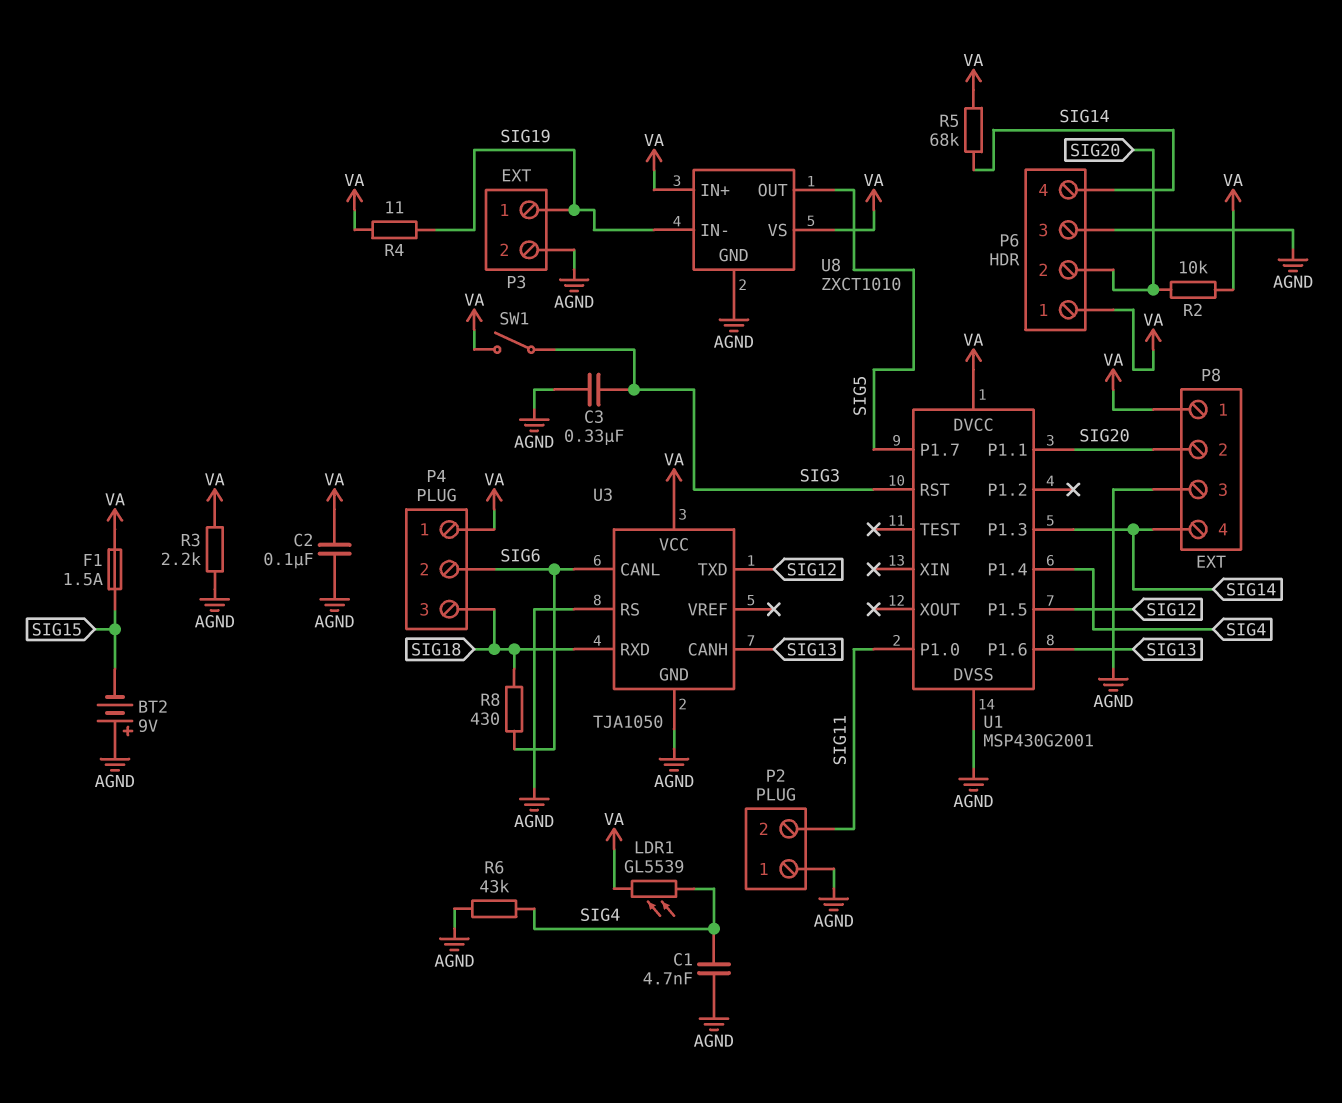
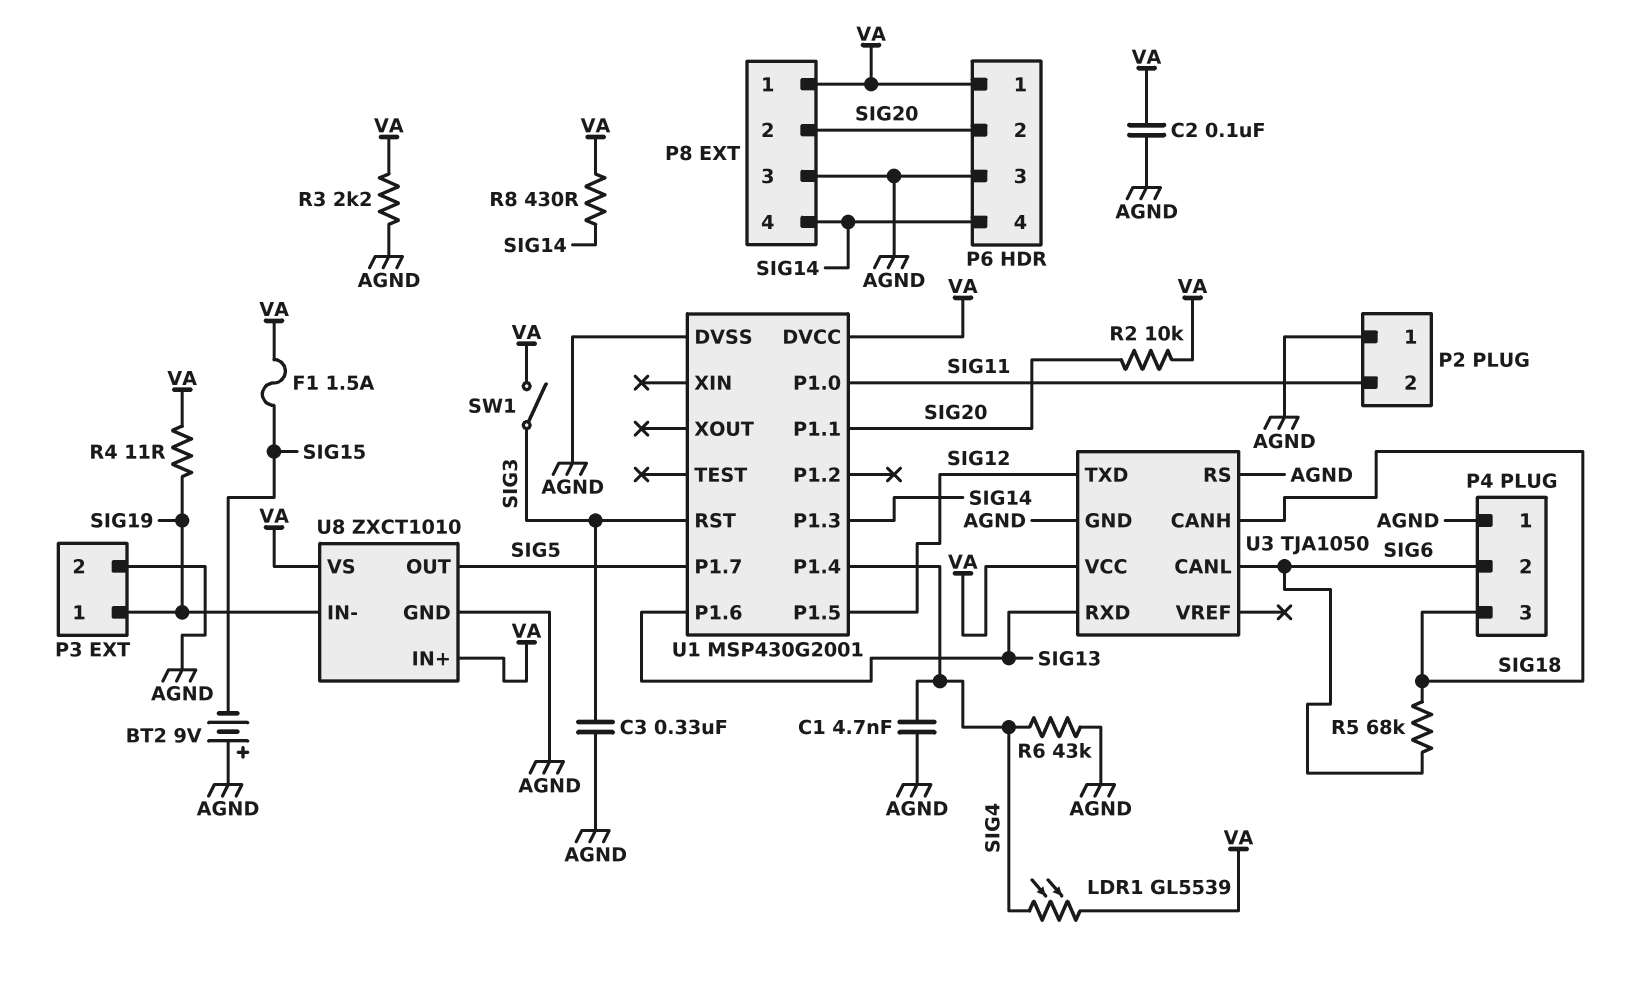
P4 pin 1: VA -> AGND
R5: 68k (SIG14, VA) -> 68k (SIG6, SIG18)
R8: 430 (SIG6, SIG18) -> 430 (SIG14, VA)
U3 pin CANH: SIG13 -> SIG18
U3 pin RXD: SIG18 -> SIG13

